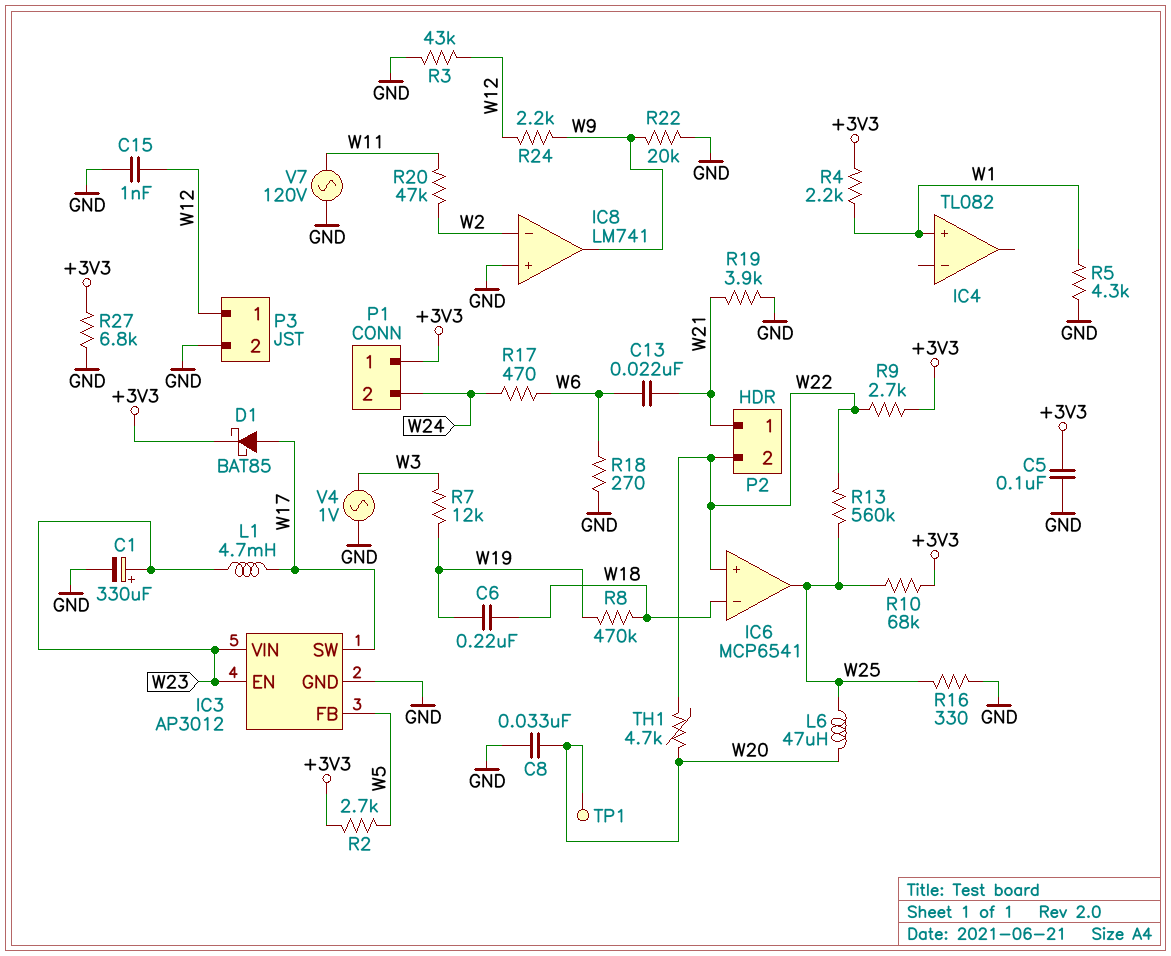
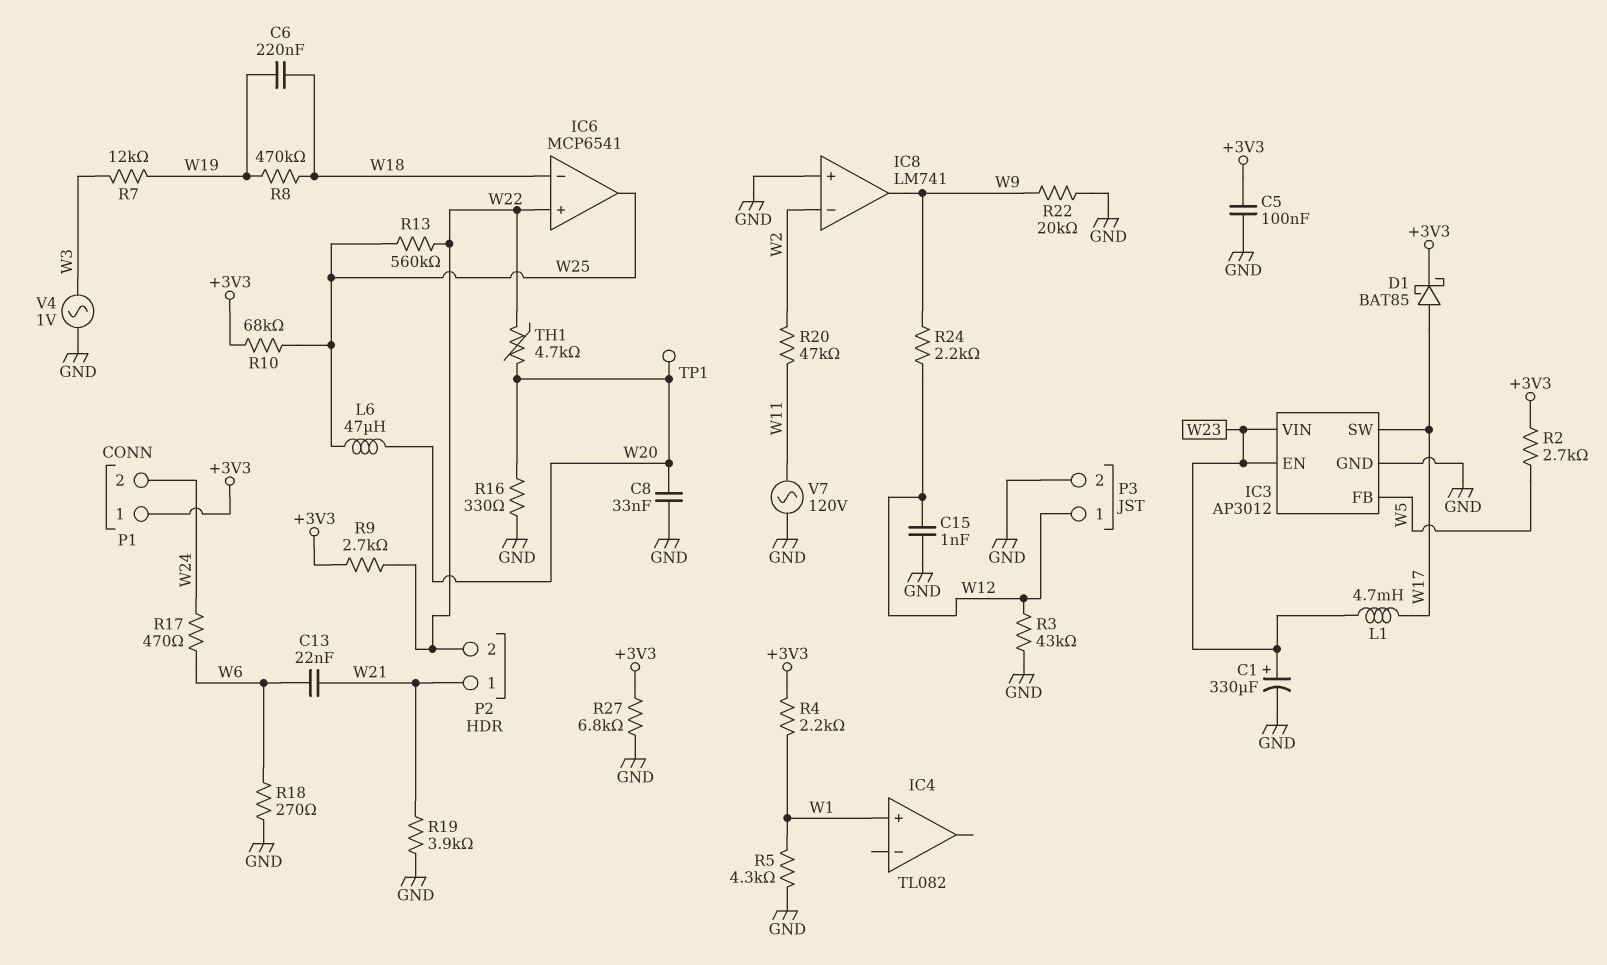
R16: 330 (GND, W25) -> 330 (GND, W20)

